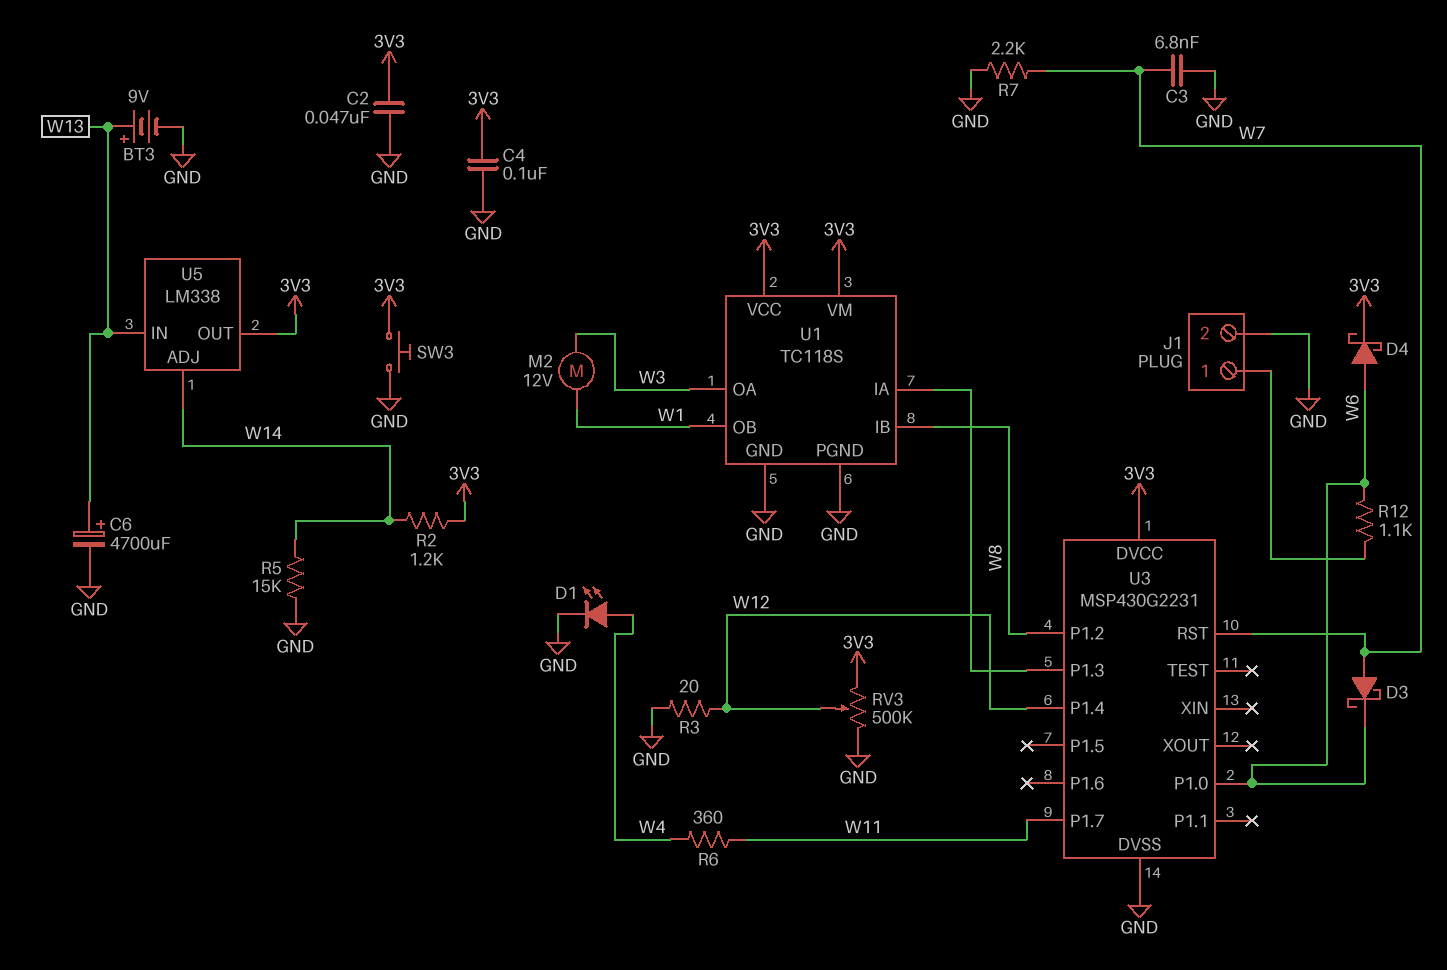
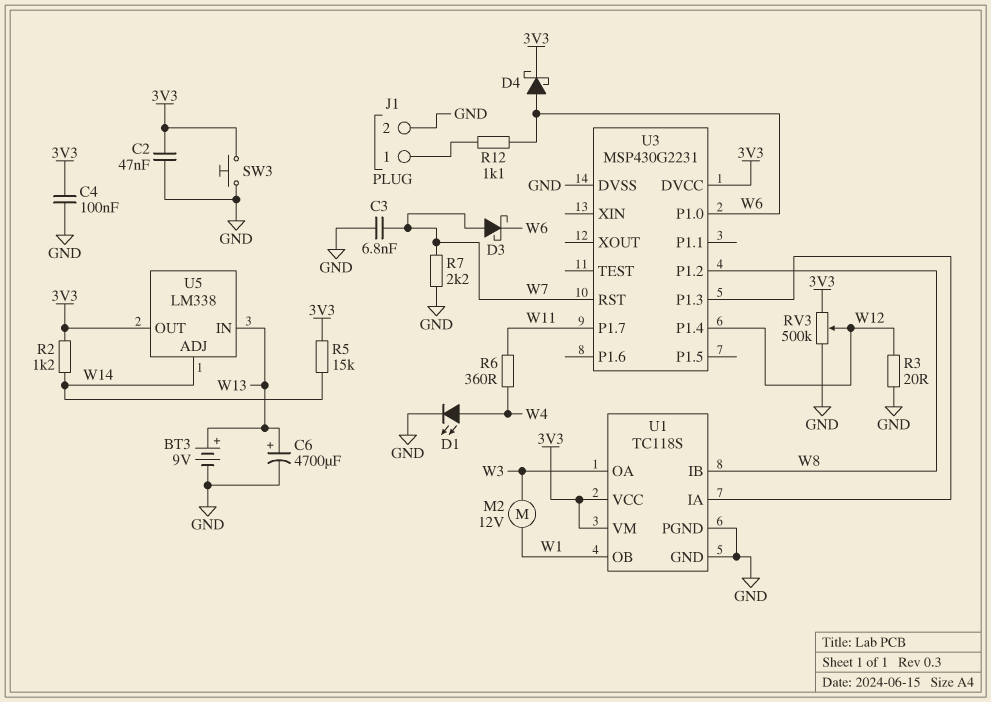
R5: 15k (GND, W14) -> 15k (3V3, W14)

